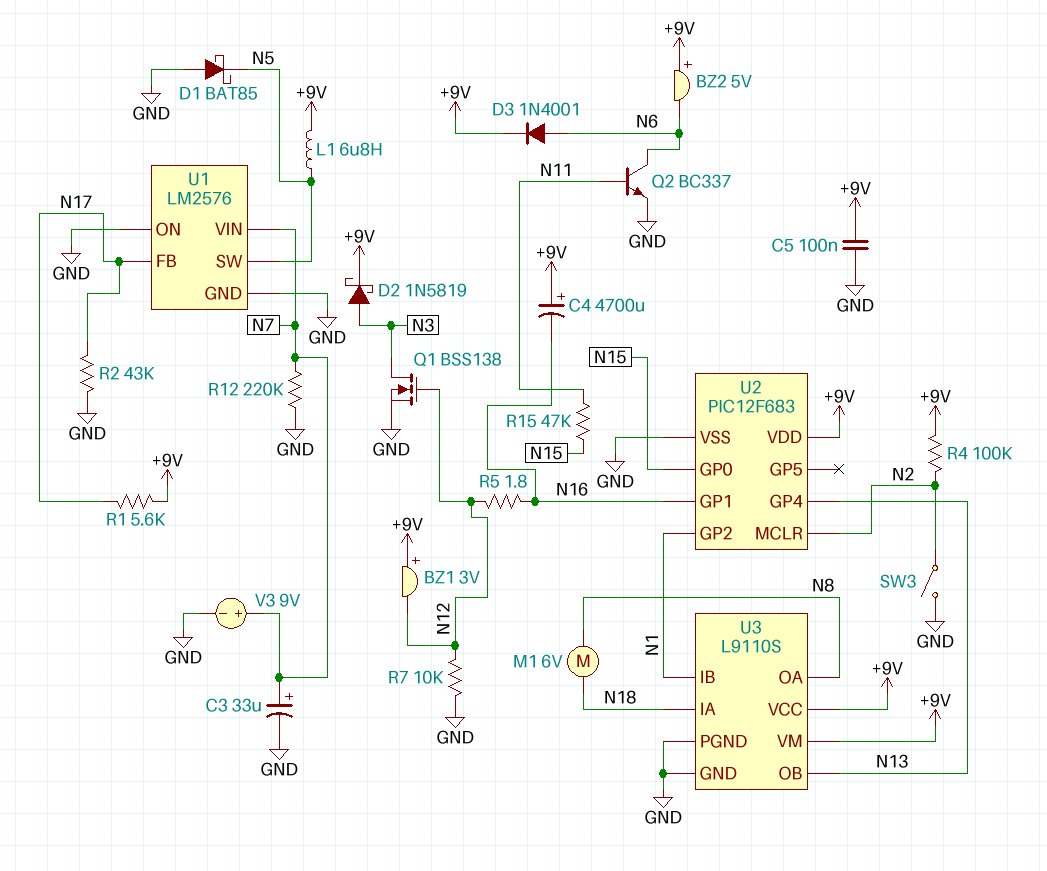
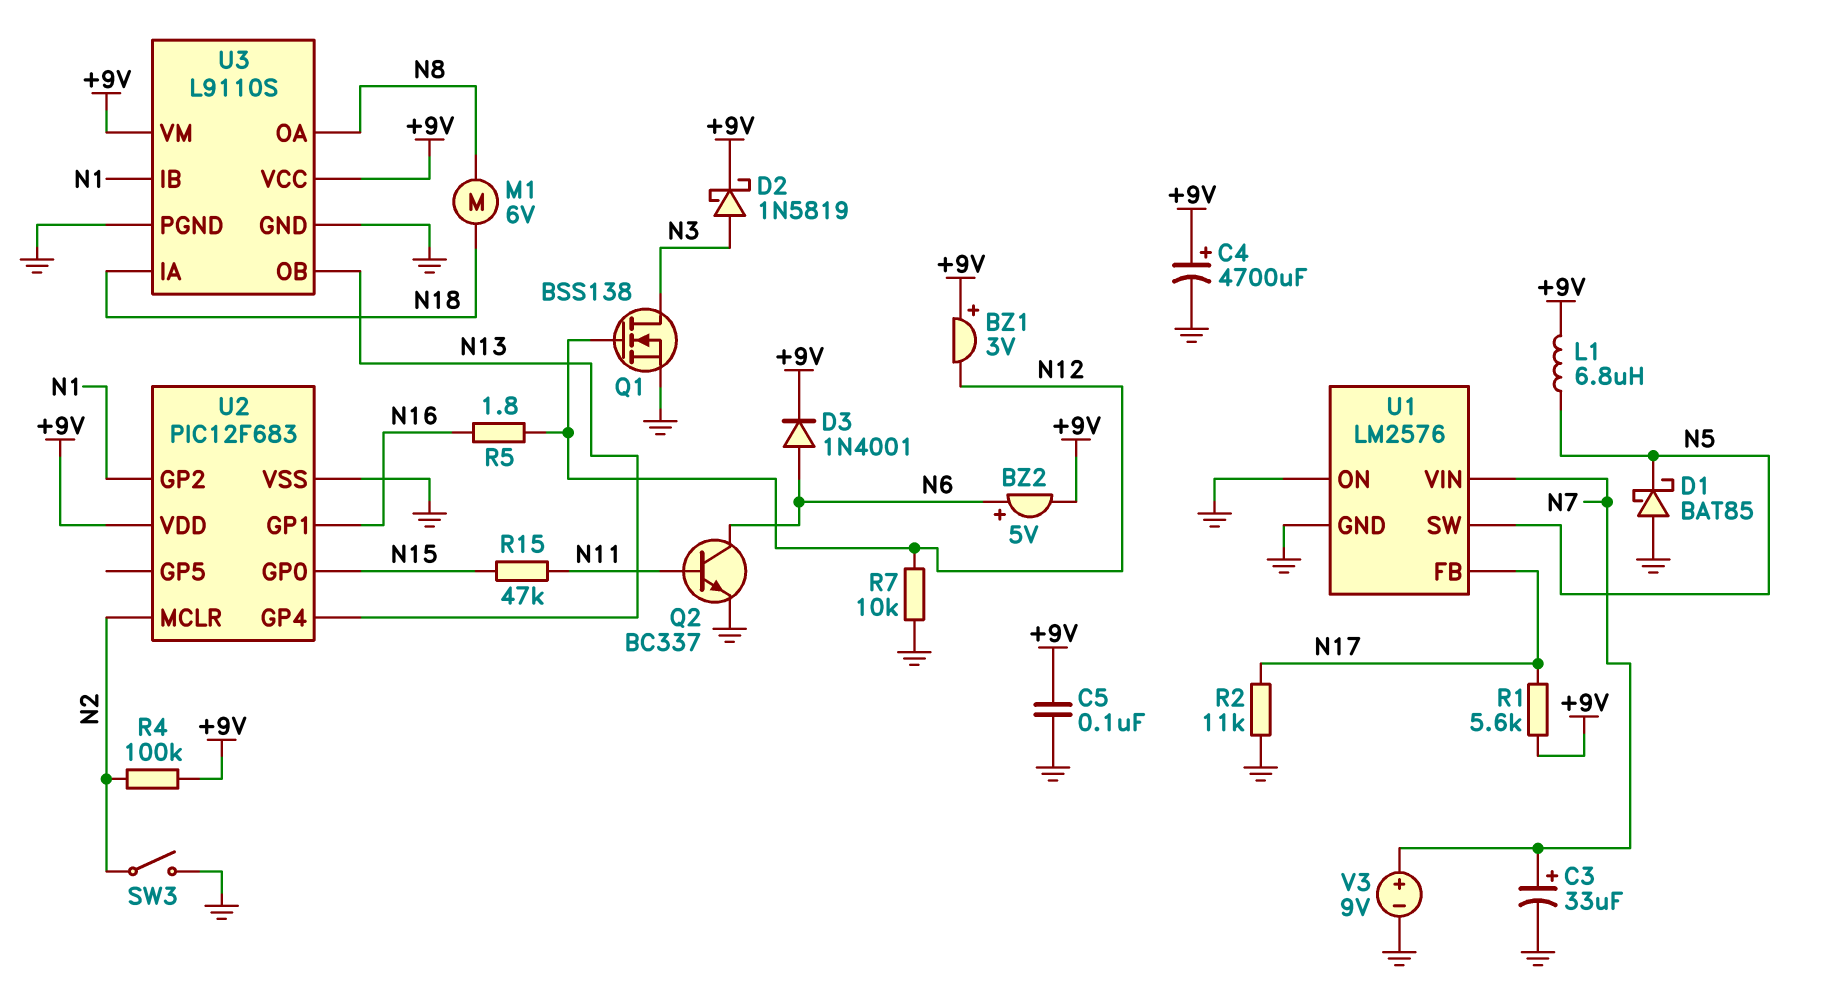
BZ2: buzzer 5V (plus +9V, minus N6) -> buzzer 5V (plus N6, minus +9V)
C4: 4700uF (plus +9V, minus N16) -> 4700uF (plus +9V, minus GND)
R2: 43k (GND, N17) -> 11k (GND, N17)
R12: 220k (GND, N7) -> none

